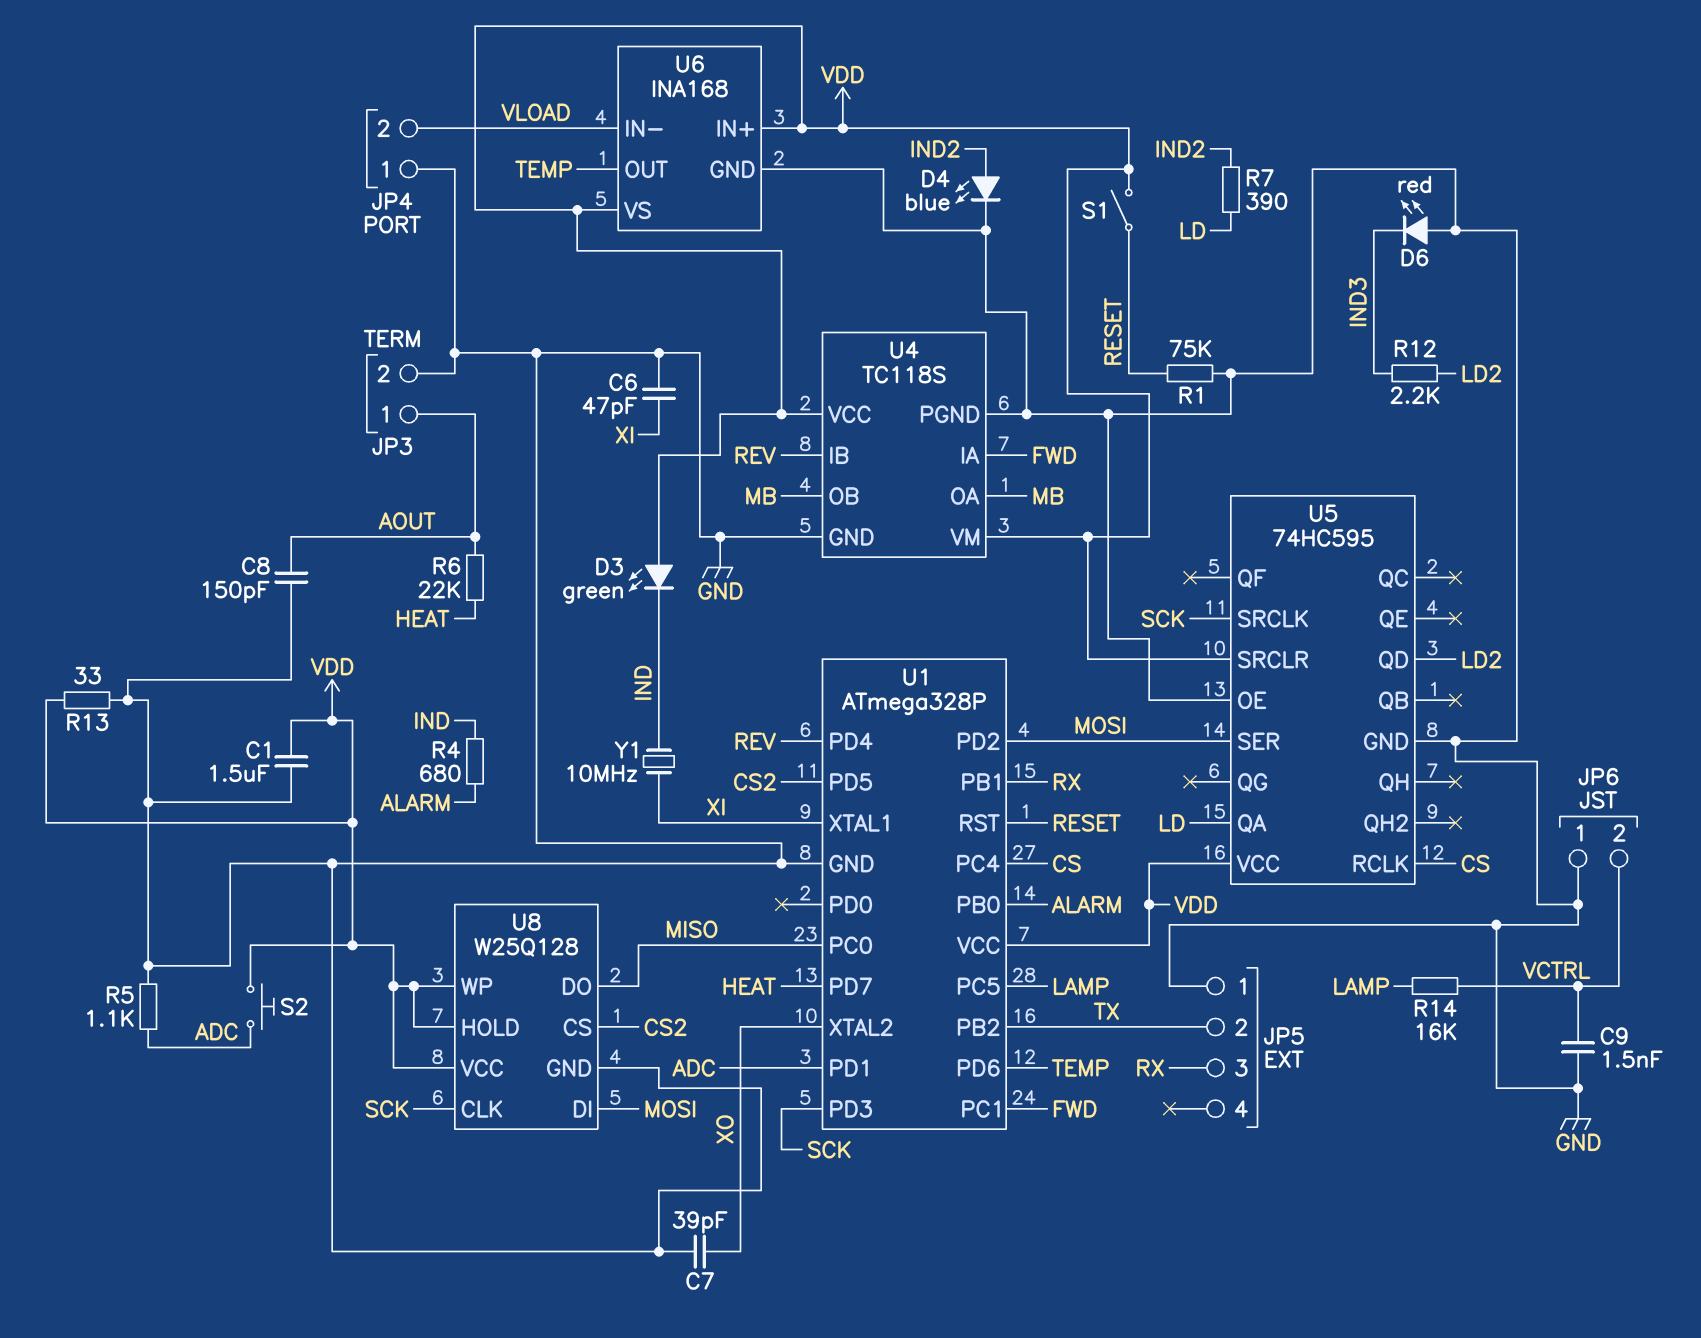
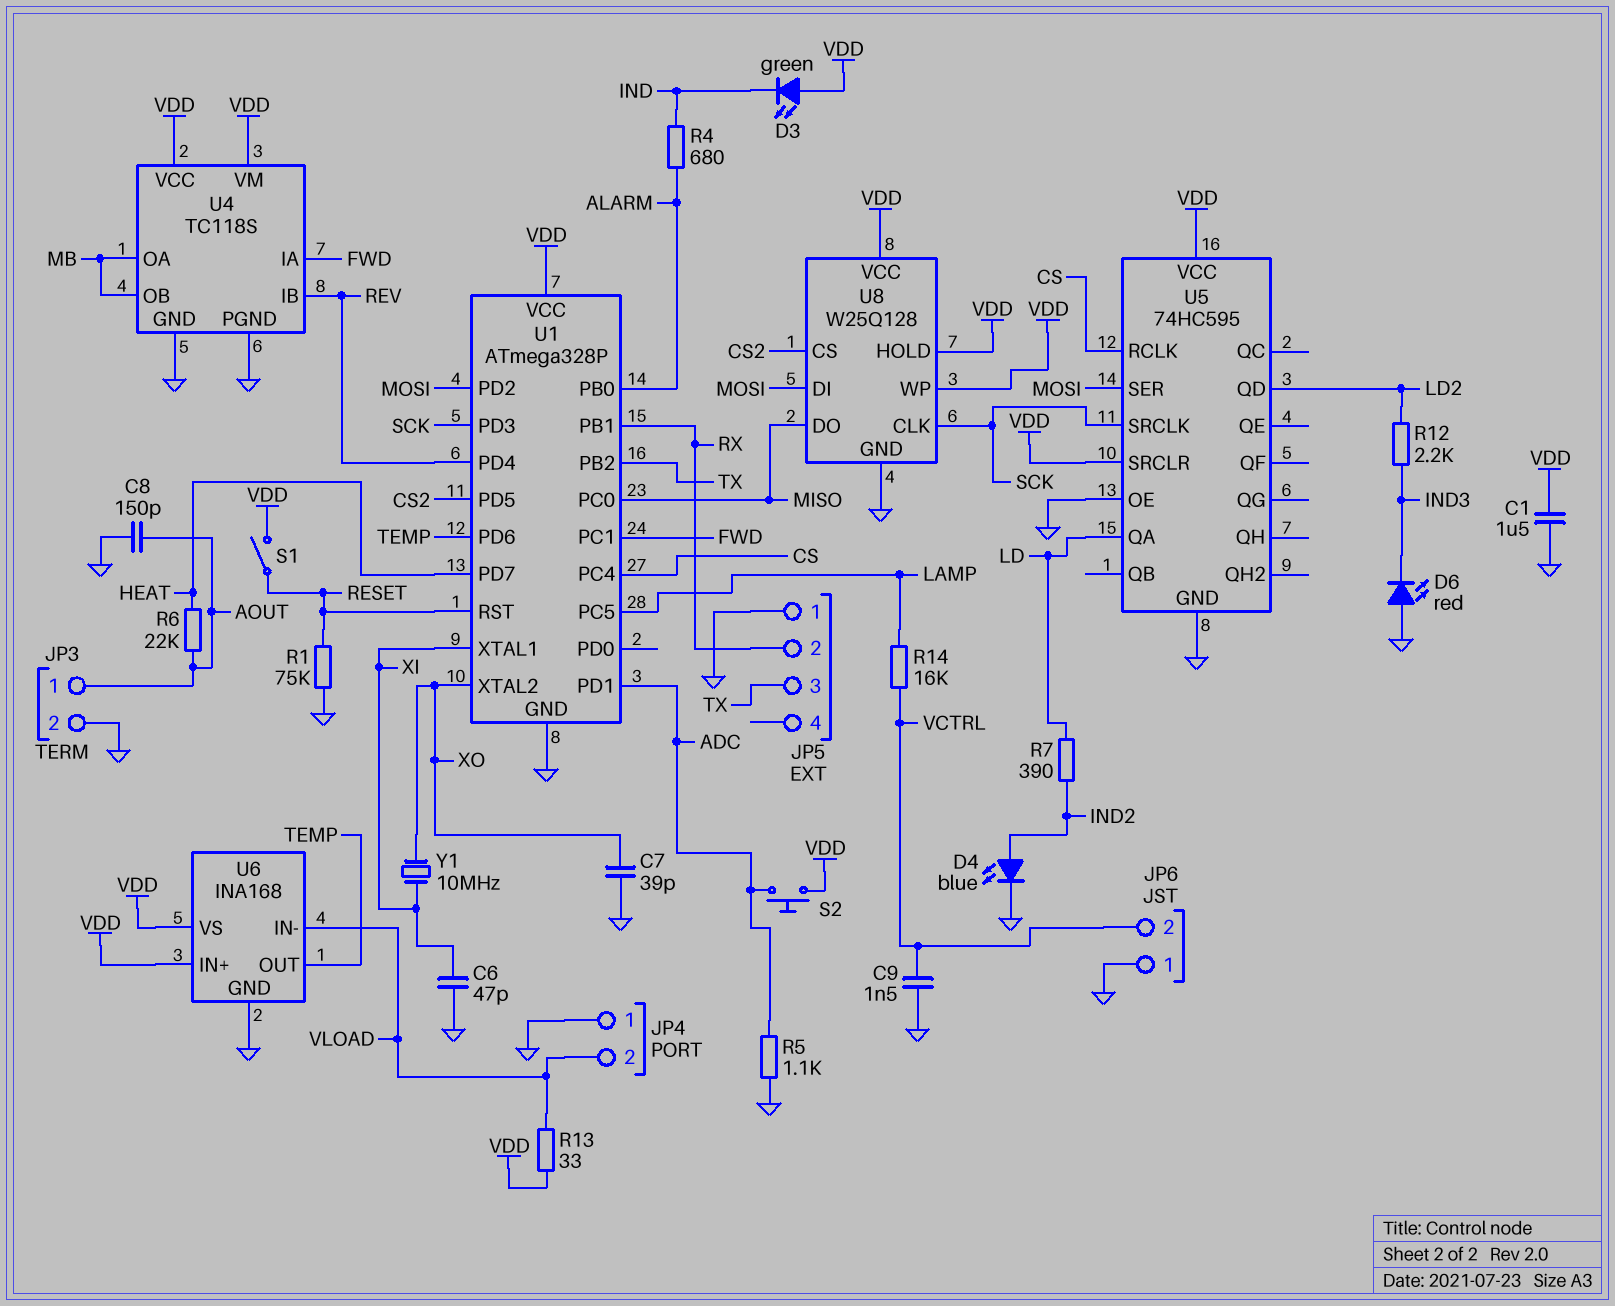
JP5 pin 2: TX -> RX
JP5 pin 3: RX -> TX
R13: 33 (GND, VDD) -> 33 (VDD, VLOAD)
Y1: 10MHz (IND, XI) -> 10MHz (XI, XO)

